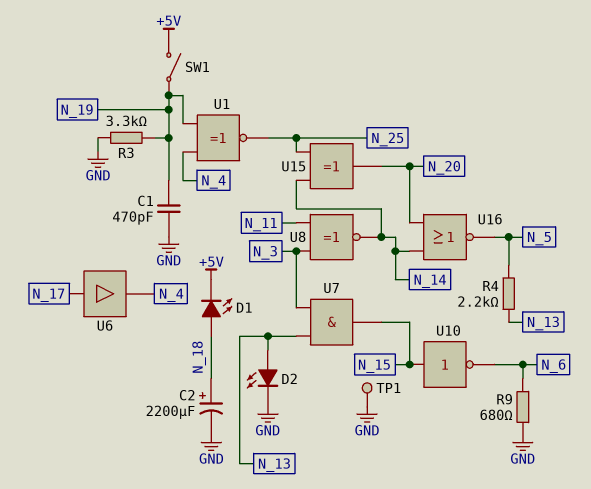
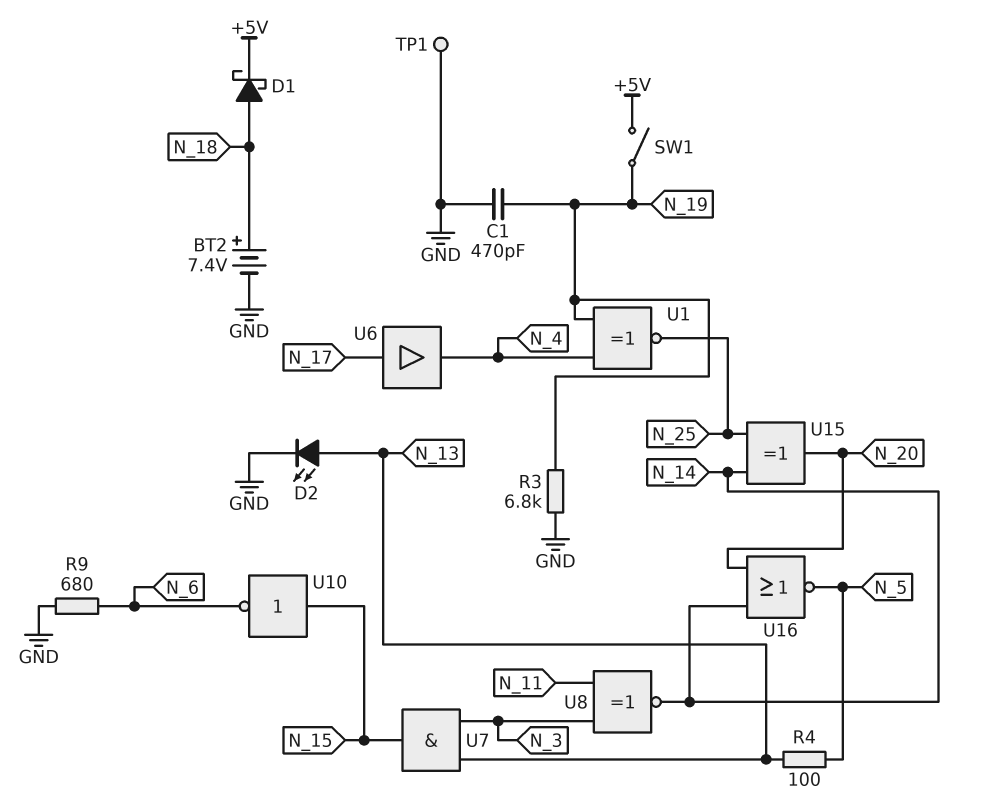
BT2: none -> 7.4V (plus N_18, minus GND)
C2: 2200uF (plus N_18, minus GND) -> none
D1: LED (A N_18, K +5V) -> schottky (A N_18, K +5V)
R3: 3.3k (GND, N_19) -> 6.8k (GND, N_19)
R4: 2.2k (N_5, N_13) -> 100 (N_5, N_13)

